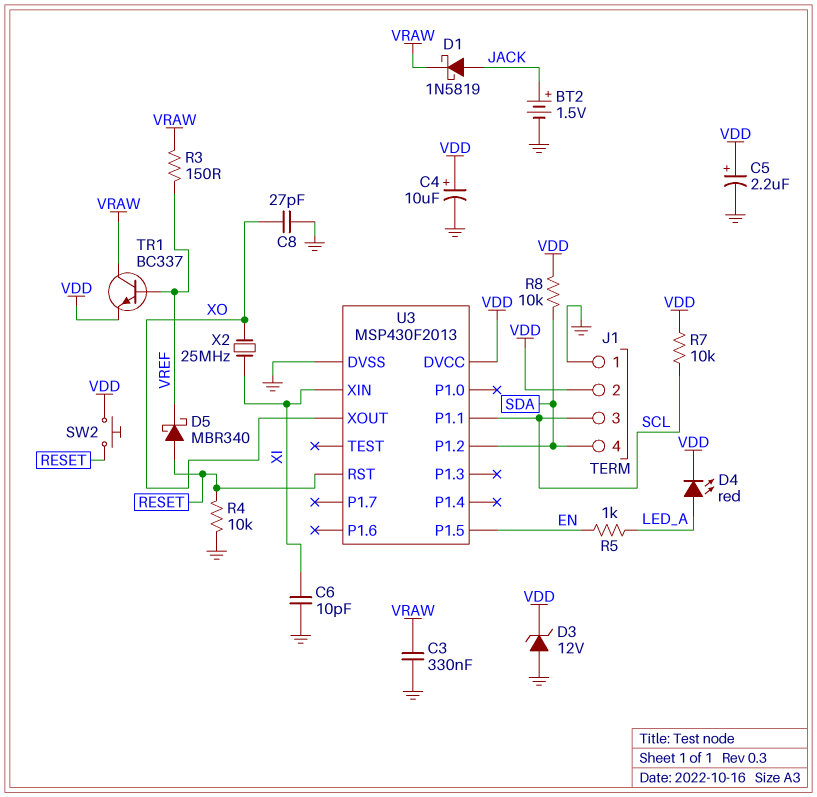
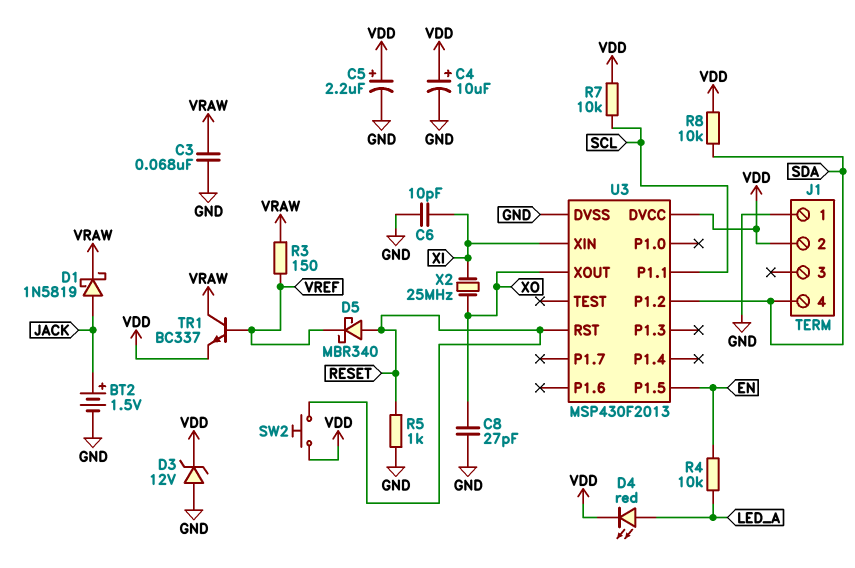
C3: 330nF (GND, VRAW) -> 68nF (GND, VRAW)
J1 pin 3: SCL -> none
R4: 10k (GND, RESET) -> 10k (EN, LED_A)
R5: 1k (EN, LED_A) -> 1k (GND, RESET)

